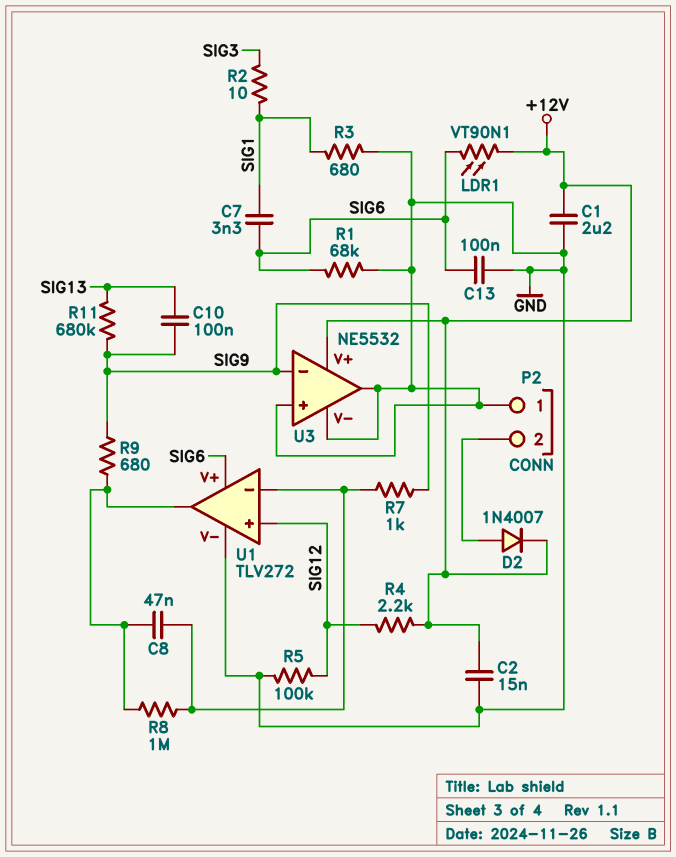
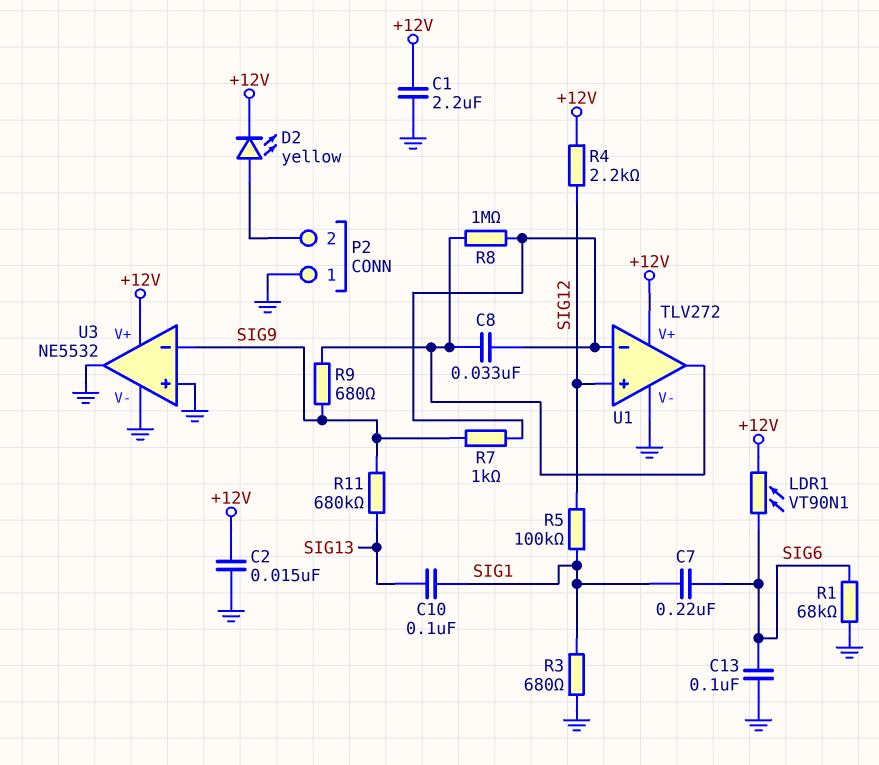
C7: 3.3nF (SIG1, SIG6) -> 220nF (SIG1, SIG6)
C8: 47nF (U1/in-, U1/out) -> 33nF (U1/in-, U1/out)
C10: 100nF (SIG9, SIG13) -> 100nF (SIG1, SIG13)
D2: diode 1N4007 (A P2/2, K +12V) -> LED yellow (A P2/2, K +12V)
R2: 10 (SIG1, SIG3) -> none
R5: 100k (GND, SIG12) -> 100k (SIG1, SIG12)
U1 pin V+: SIG6 -> +12V

